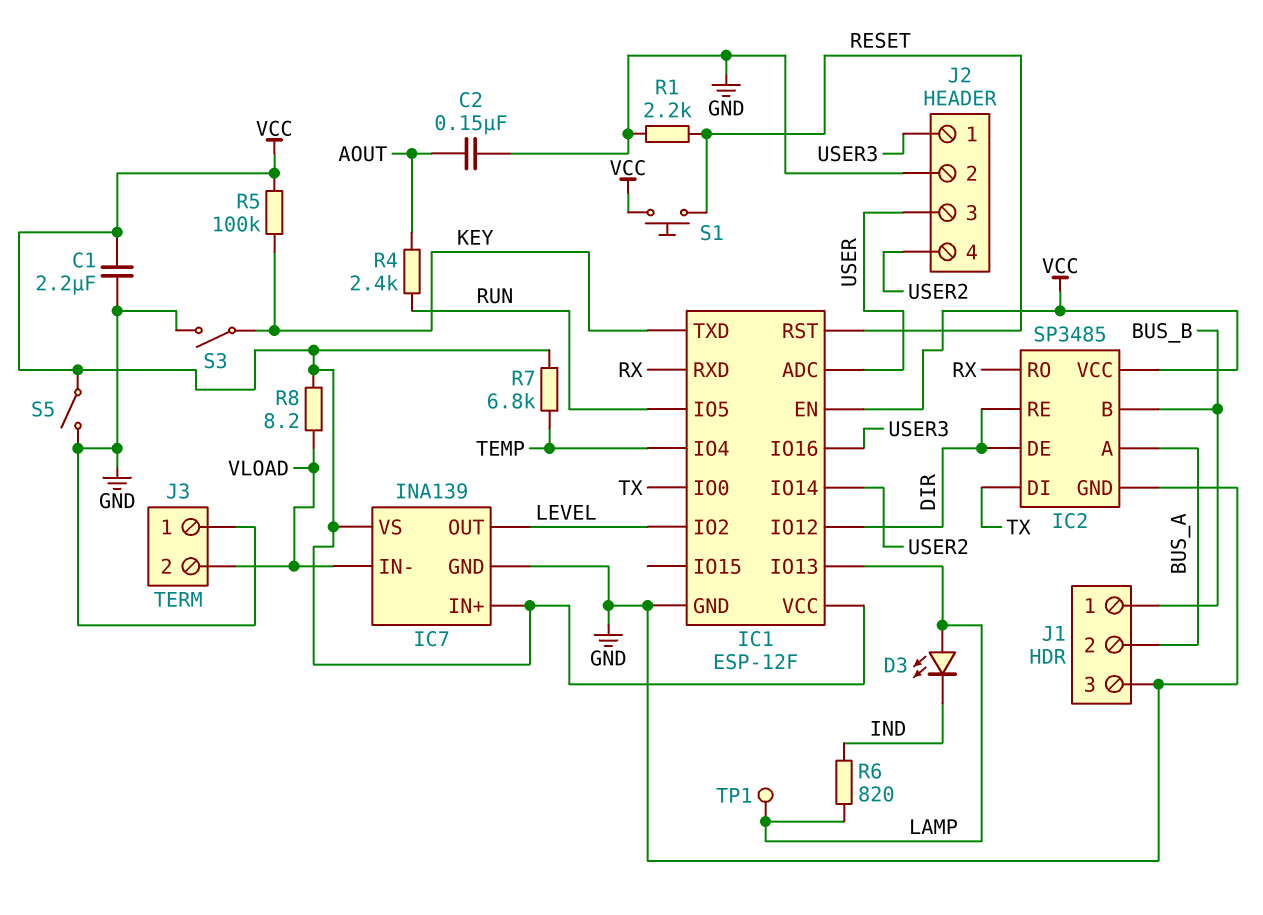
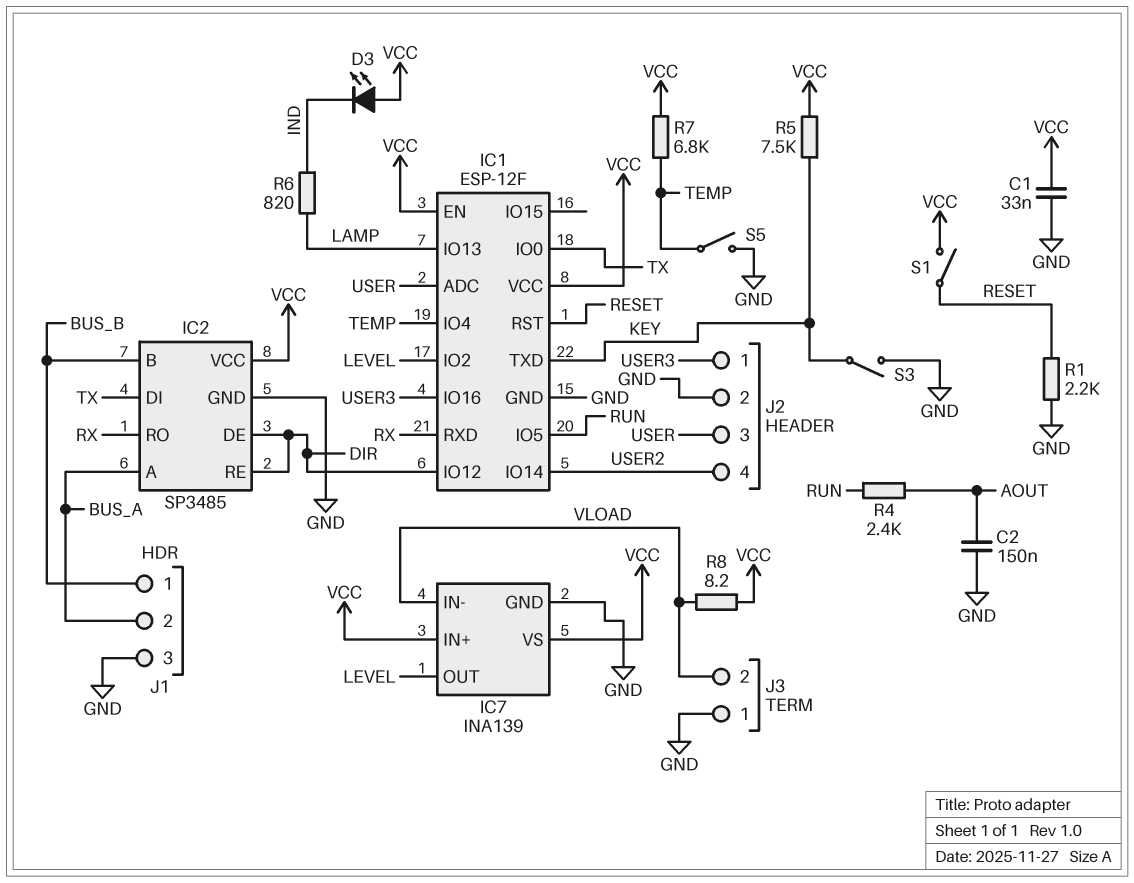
C1: 2.2uF (GND, VCC) -> 33nF (GND, VCC)
D3: LED (A LAMP, K IND) -> LED (A VCC, K IND)
R5: 100k (KEY, VCC) -> 7.5k (KEY, VCC)
S1: button (RESET, VCC) -> switch (RESET, VCC)
S5: switch (GND, VCC) -> switch (GND, TEMP)
TP1: test point (LAMP) -> none

